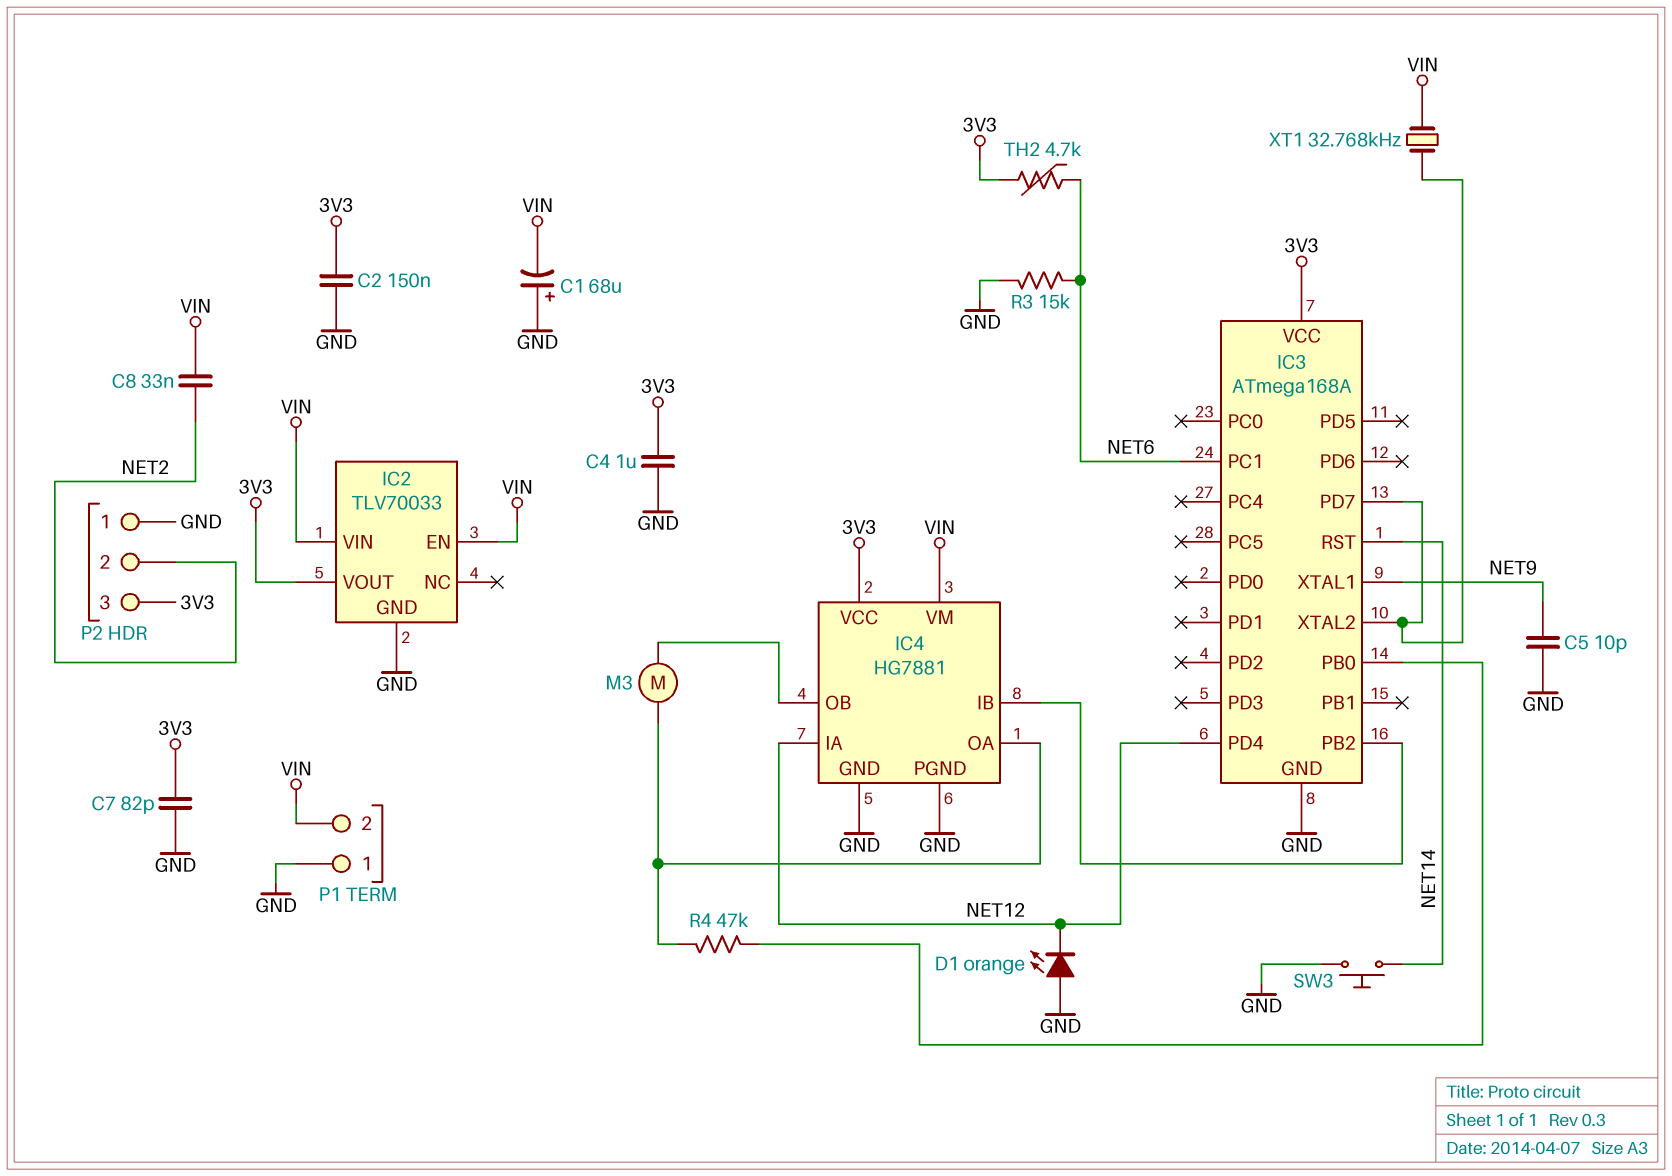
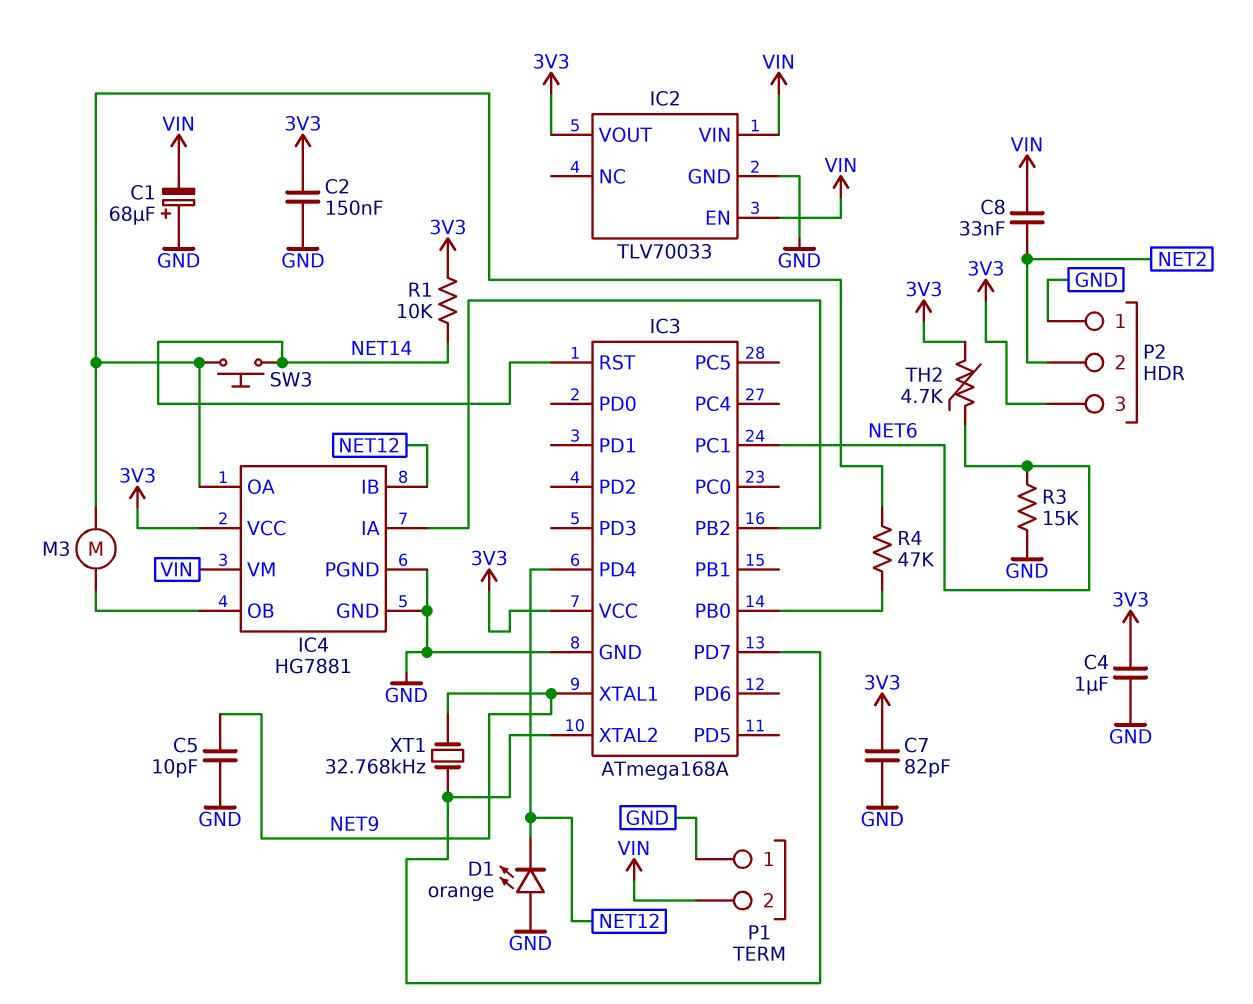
IC4 pin IA: NET12 -> IC3/PB2
IC4 pin IB: IC3/PB2 -> NET12
R1: none -> 10k (3V3, NET14)
SW3: button (GND, NET14) -> button (IC4/OA, NET14)
XT1: 32.768kHz (IC3/PD7, VIN) -> 32.768kHz (IC3/PD7, NET9)

